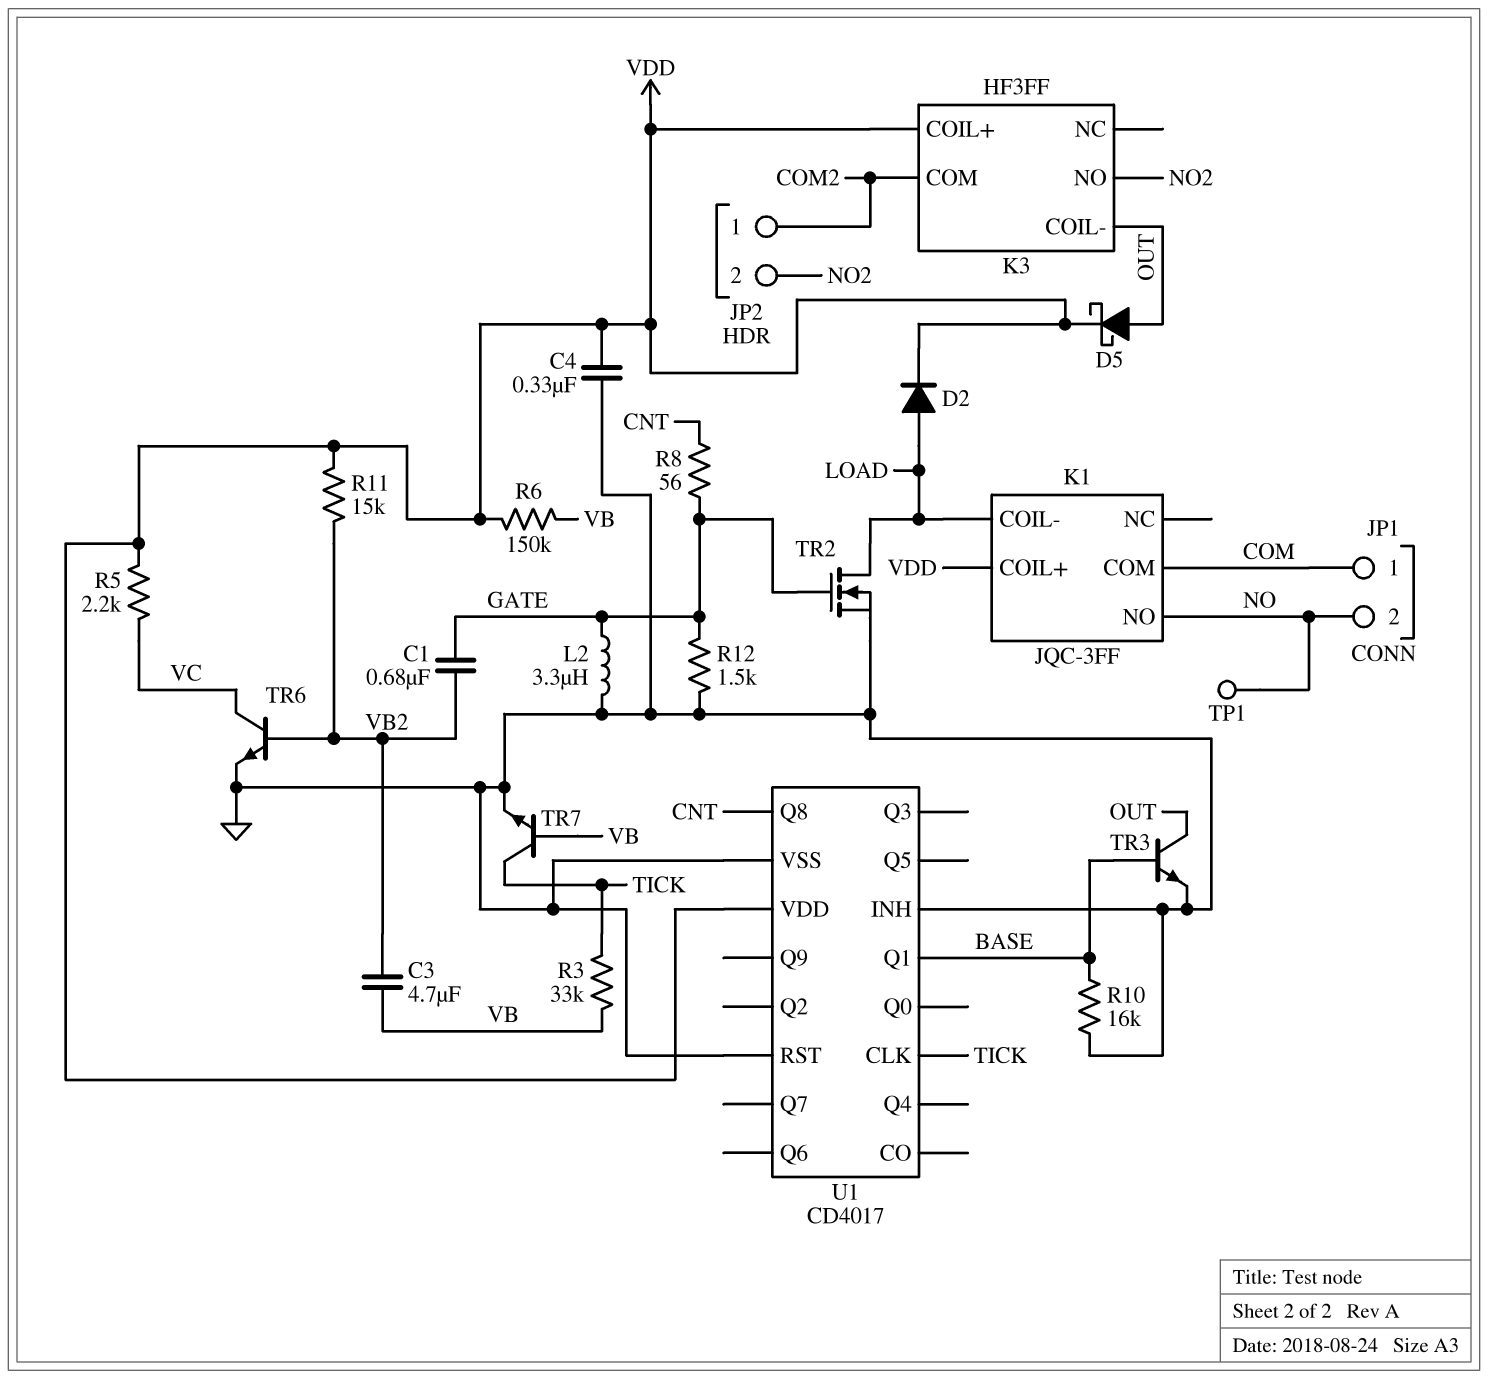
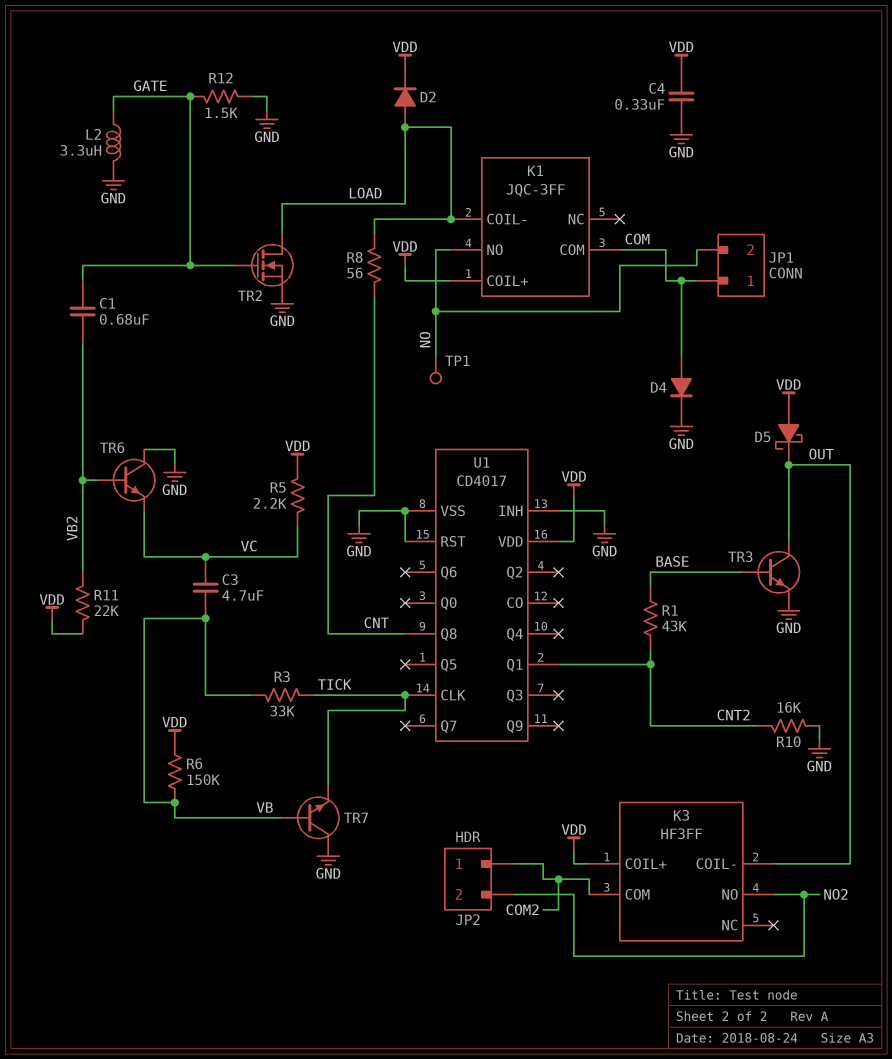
C3: 4.7uF (VB, VB2) -> 4.7uF (VB, VC)
D4: none -> diode (A COM, K GND)
D5: schottky (A OUT, K VDD) -> schottky (A VDD, K OUT)
R1: none -> 43k (BASE, CNT2)
R8: 56 (CNT, GATE) -> 56 (CNT, LOAD)
R10: 16k (BASE, GND) -> 16k (CNT2, GND)
R11: 15k (VB2, VDD) -> 22k (VB2, VDD)
TR6: NPN (B VB2, C VC, E GND) -> NPN (B VB2, C GND, E VC)
TR7: NPN (B VB, C TICK, E GND) -> NPN (B VB, C GND, E TICK)
U1 pin Q1: BASE -> CNT2

